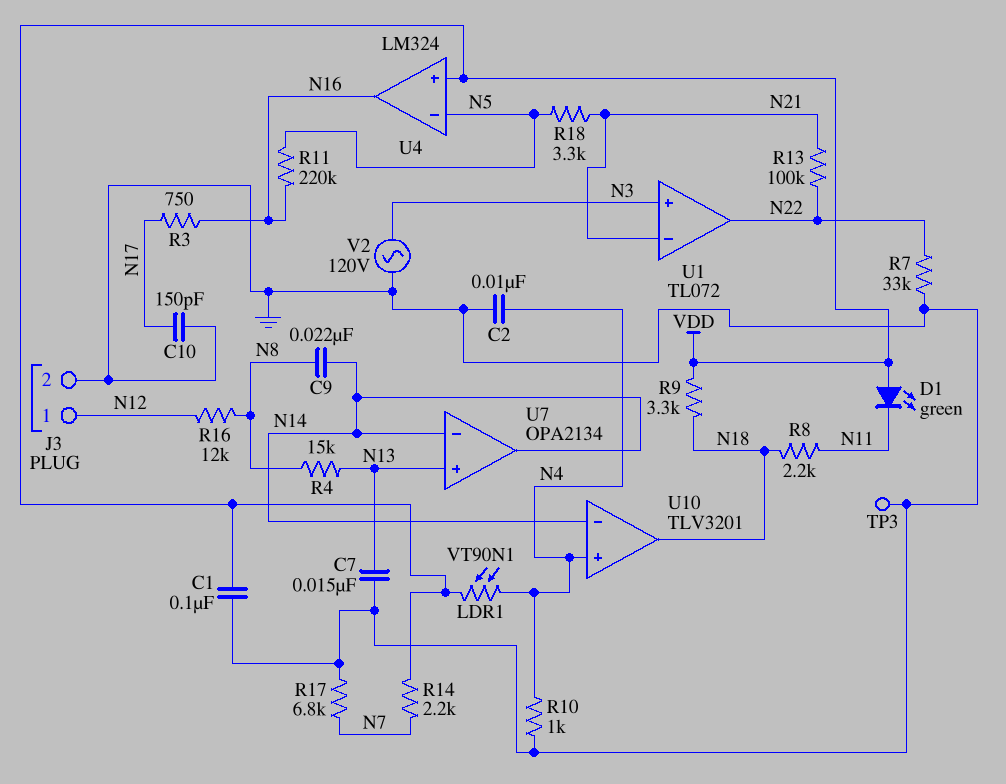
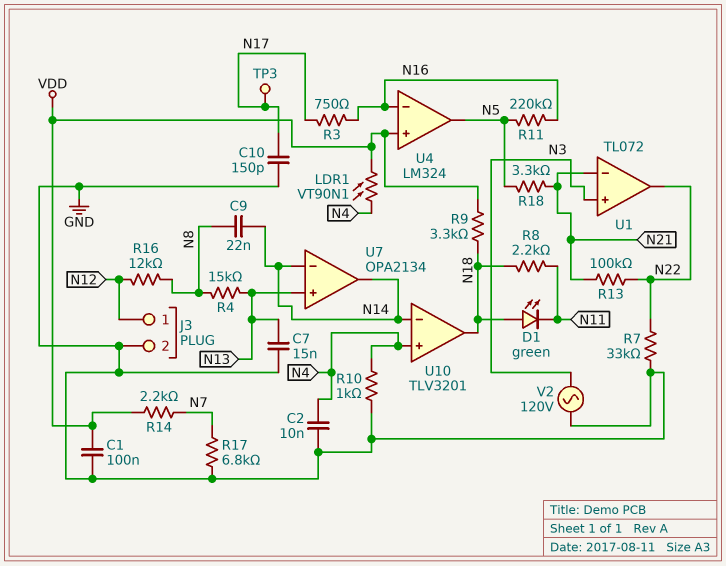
D1: LED green (A VDD, K N11) -> LED green (A N18, K N11)
TP3: test point (GND) -> test point (N17)
U4 pin in-: N5 -> N16
U4 pin out: N16 -> N5

